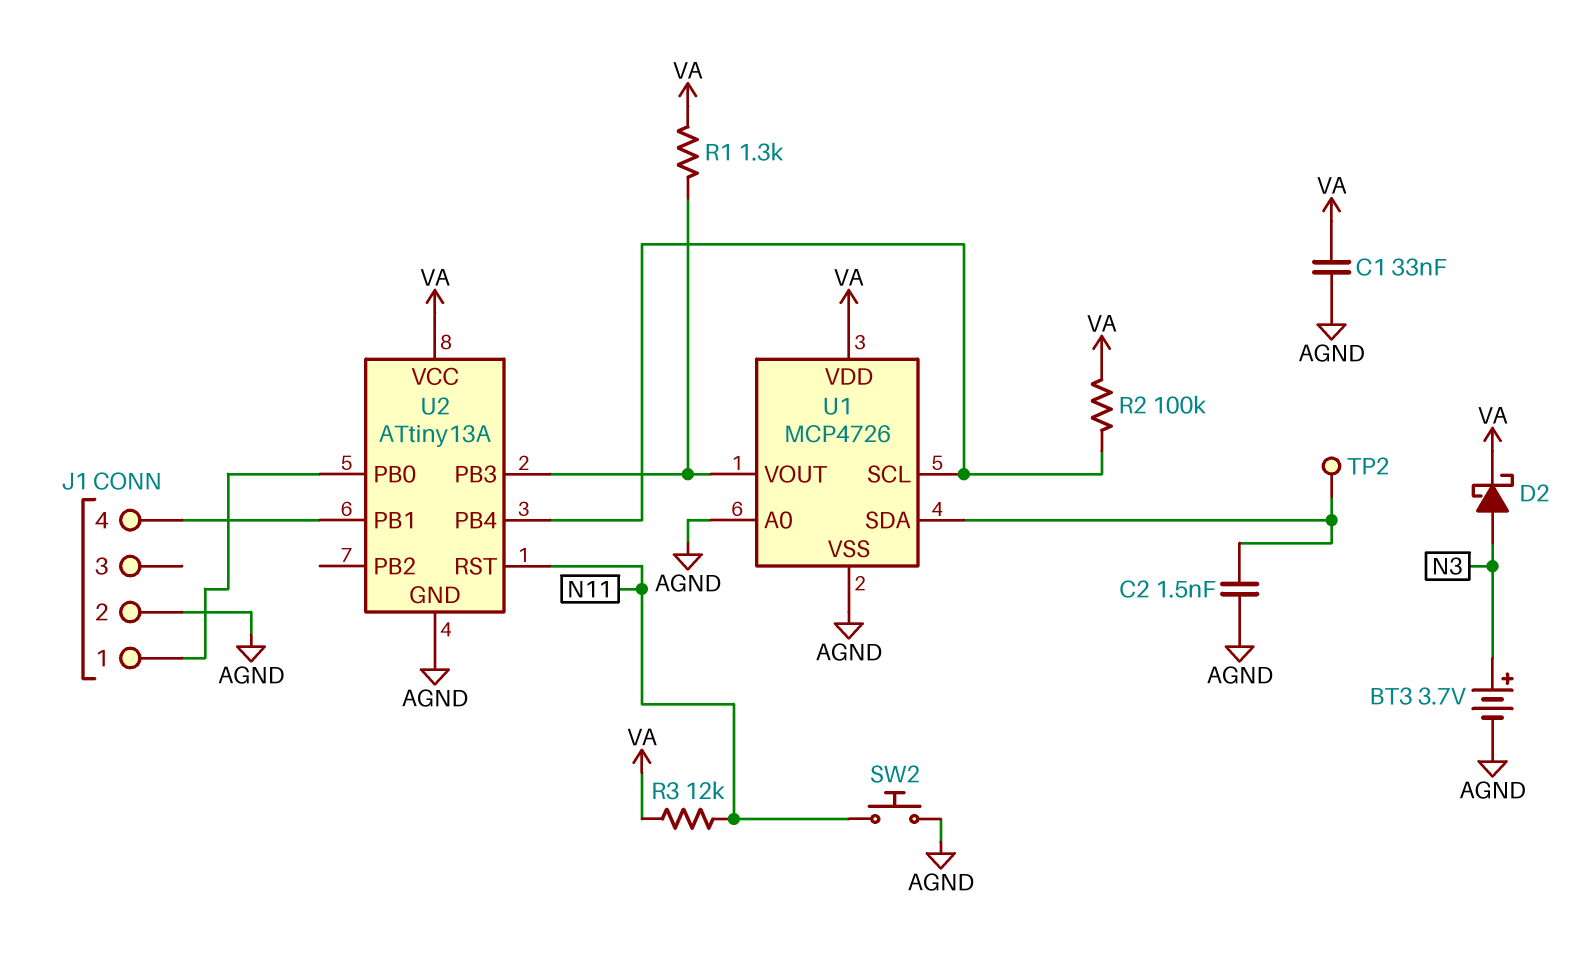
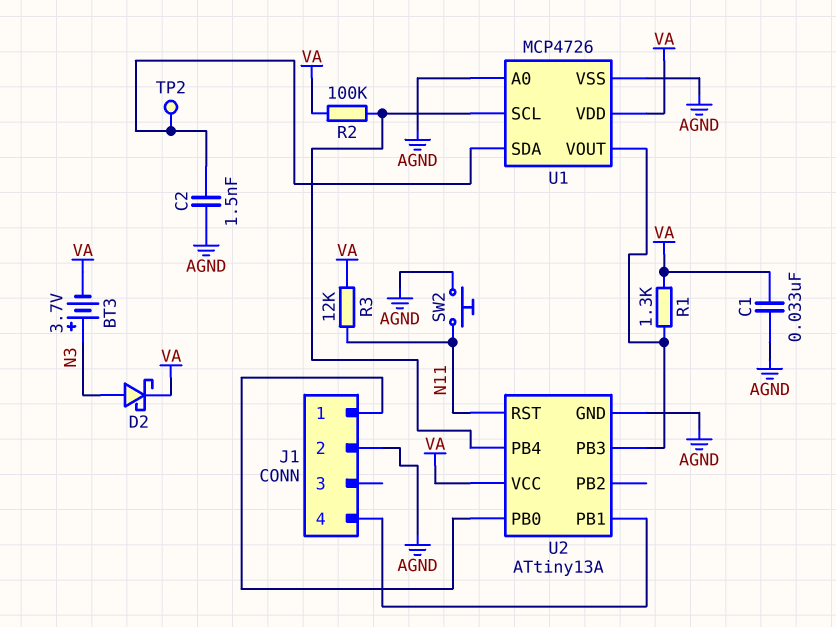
BT3: 3.7V (plus N3, minus AGND) -> 3.7V (plus N3, minus VA)

